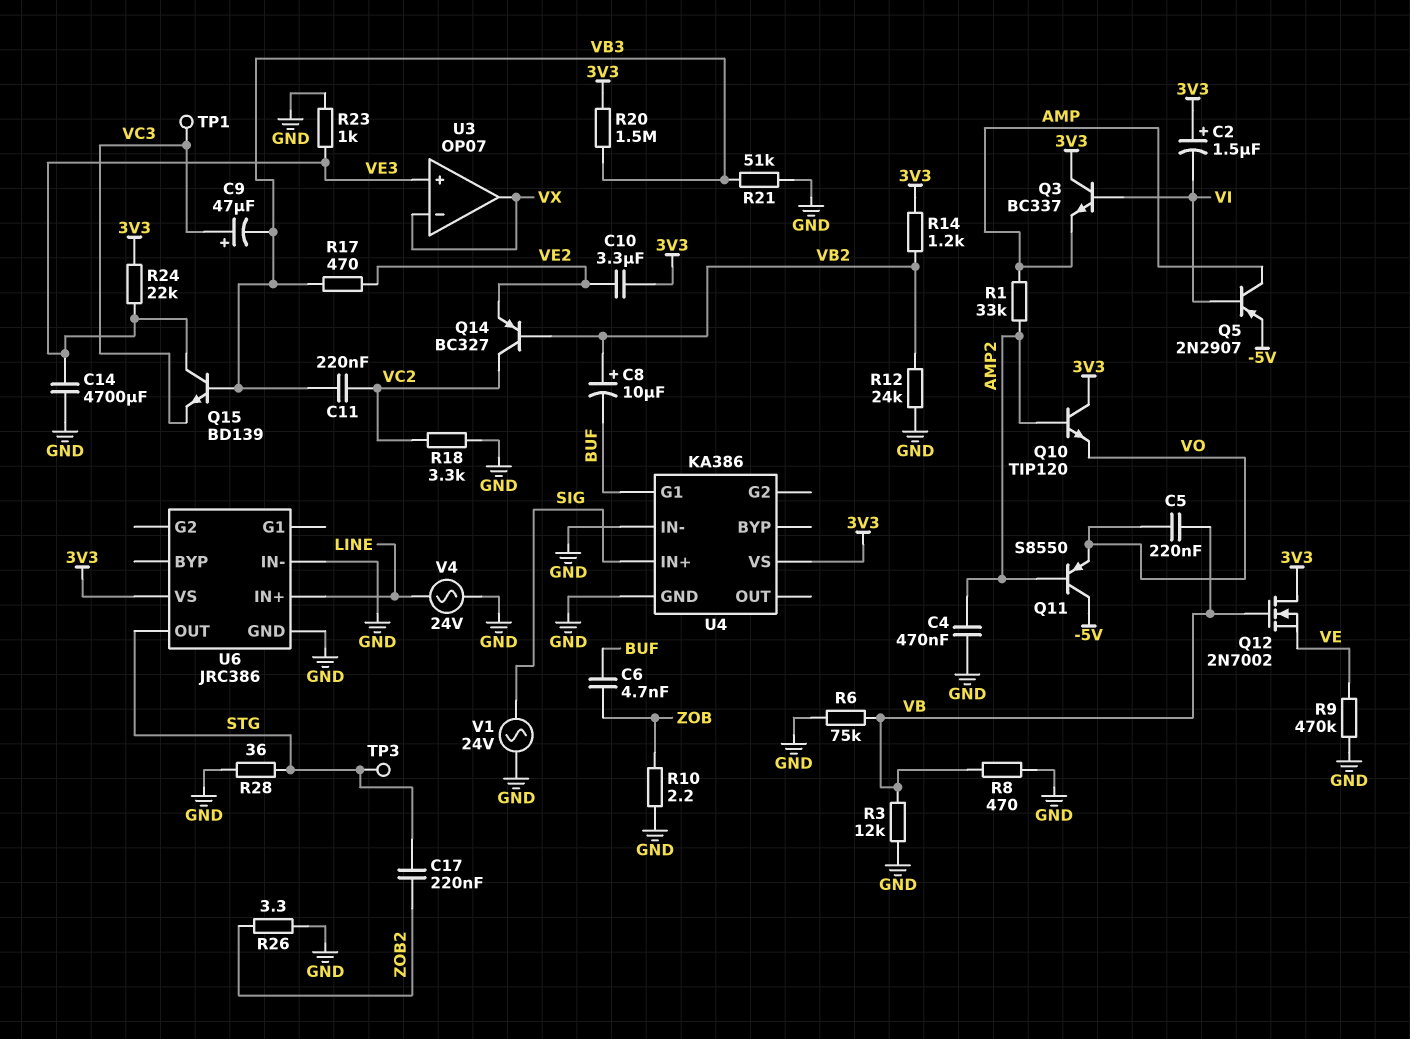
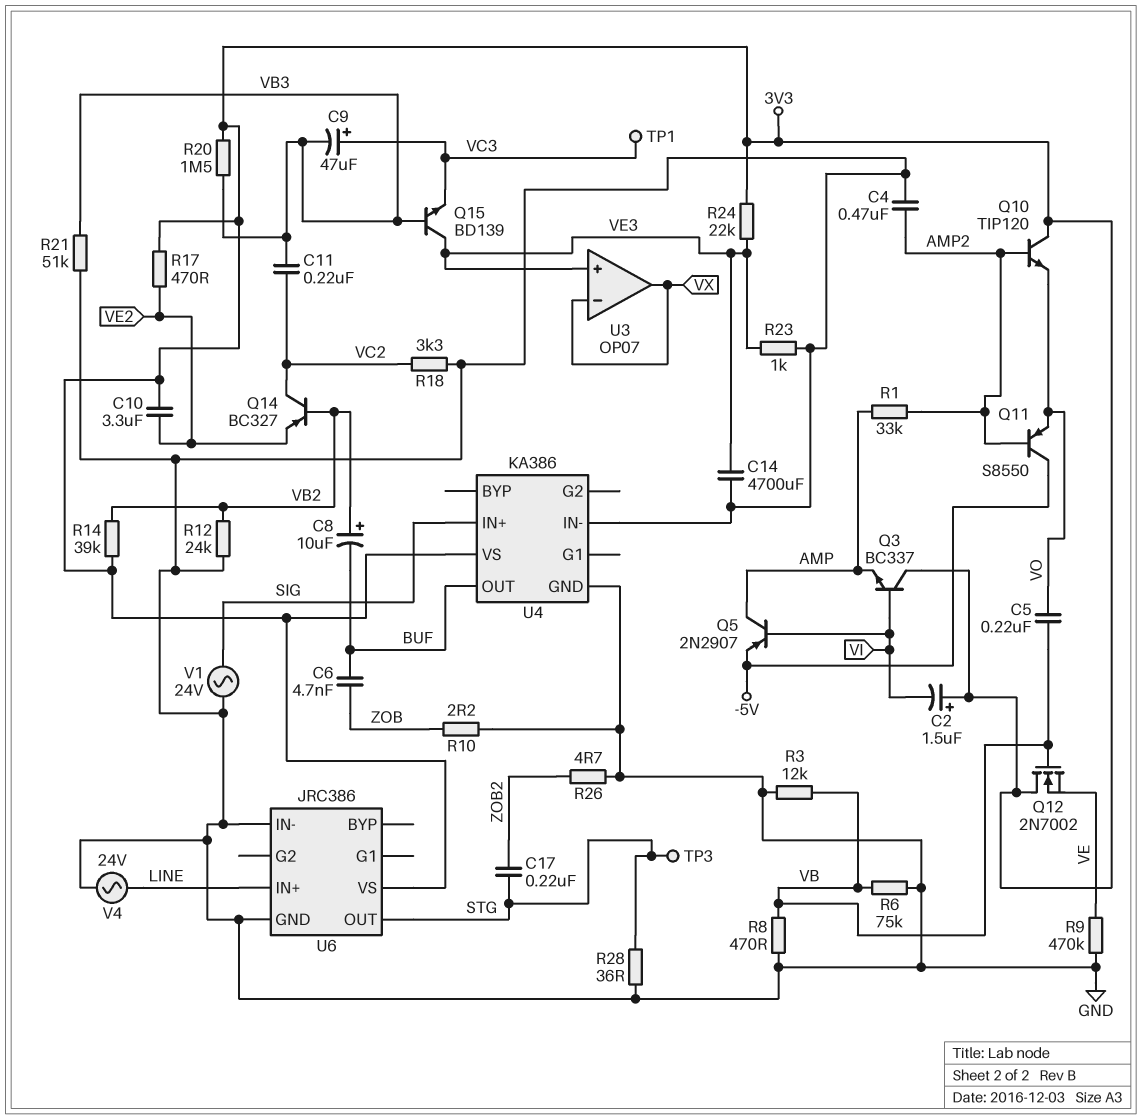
R14: 1.2k (3V3, VB2) -> 39k (3V3, VB2)
R17: 470 (VB3, VE2) -> 470 (3V3, VE2)
R26: 3.3 (GND, ZOB2) -> 4.7 (GND, ZOB2)
U4 pin G1: BUF -> none
U4 pin OUT: none -> BUF

